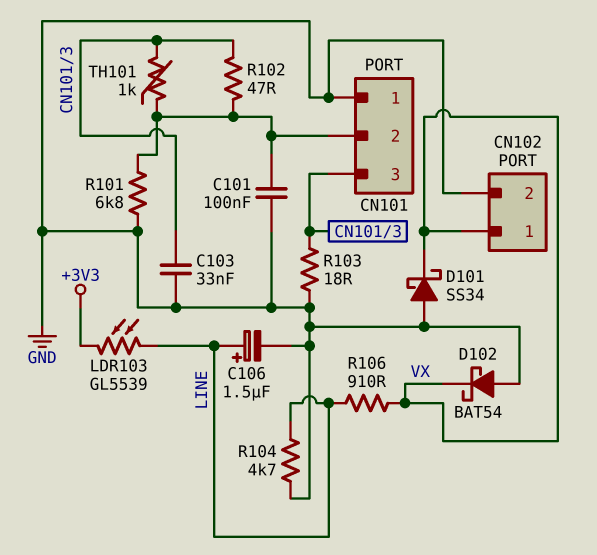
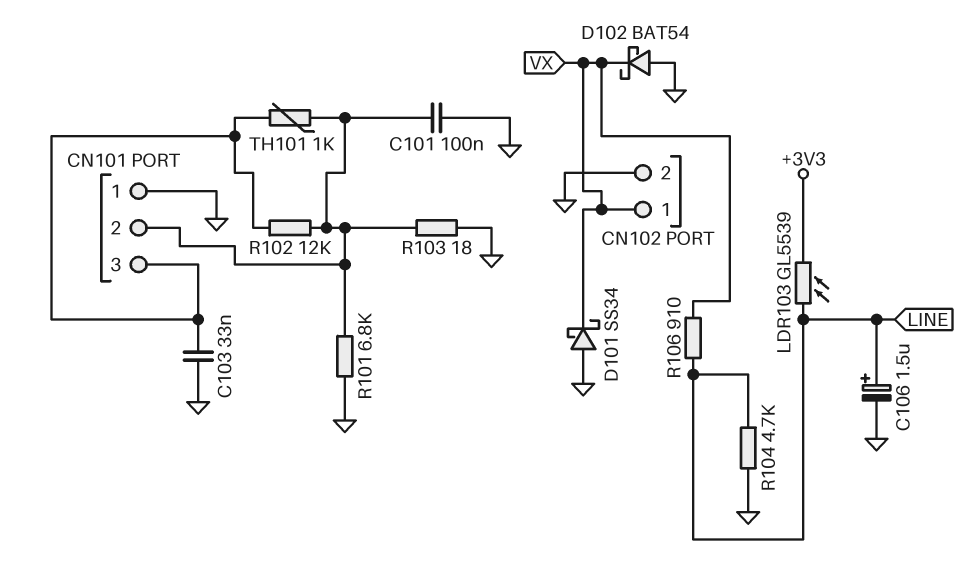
R102: 47 (CN101/2, CN101/3) -> 12k (CN101/2, CN101/3)
R103: 18 (CN101/3, GND) -> 18 (CN101/2, GND)

